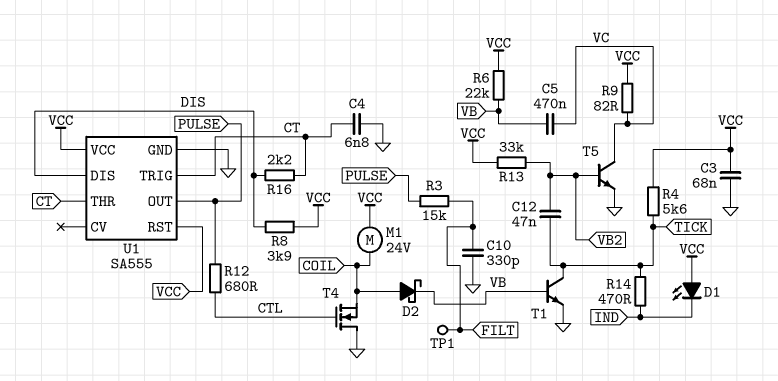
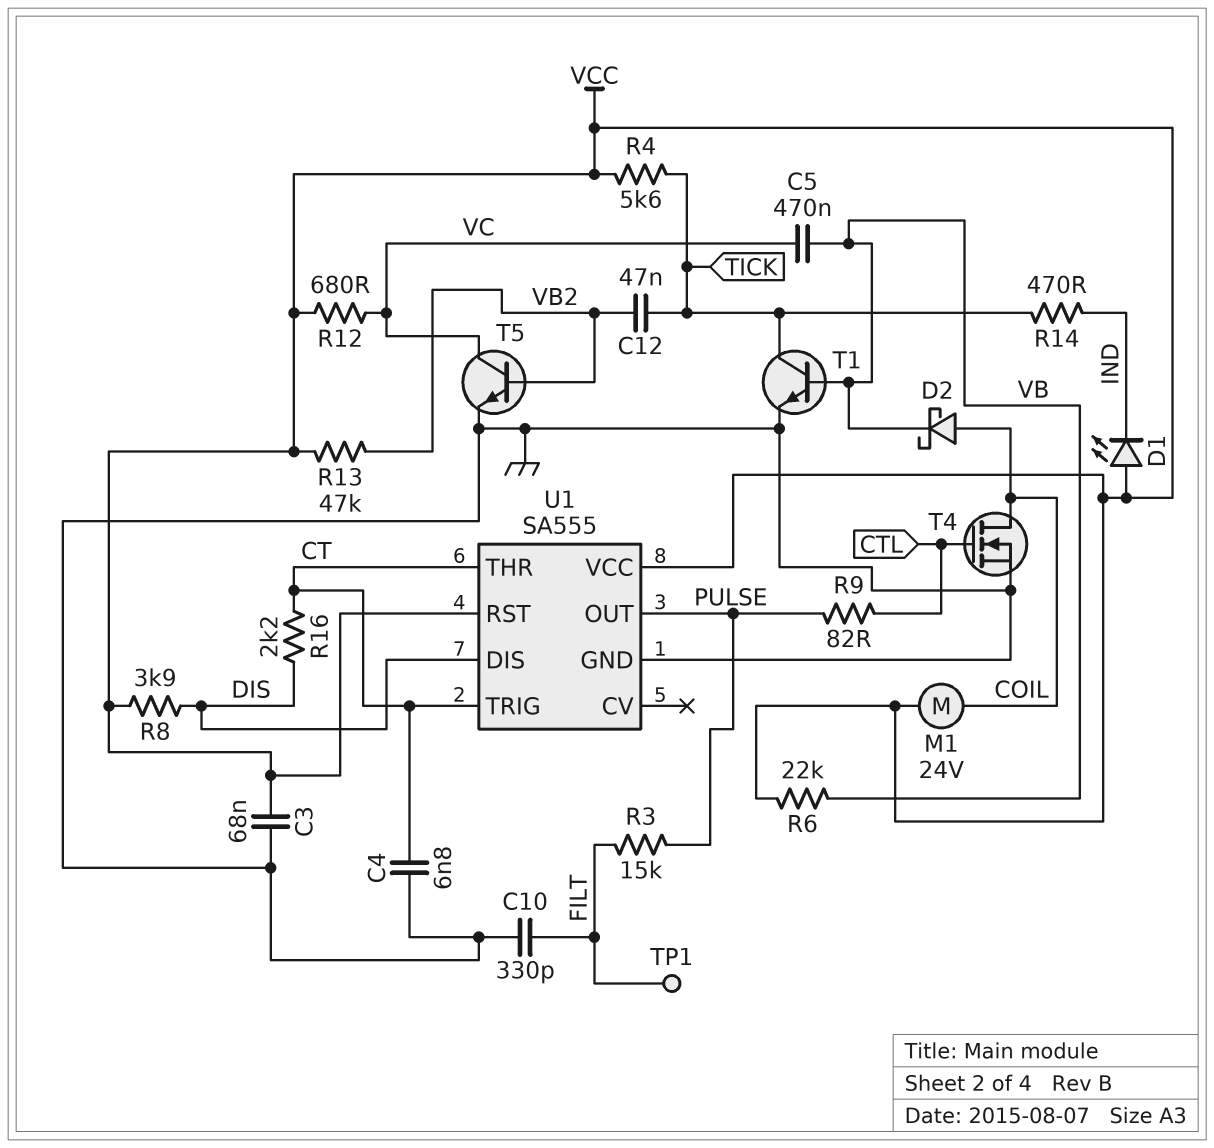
R9: 82 (VC, VCC) -> 82 (CTL, PULSE)
R12: 680 (CTL, PULSE) -> 680 (VC, VCC)
R13: 33k (VB2, VCC) -> 47k (VB2, VCC)
T4: NMOS (G CTL, D GND, S COIL) -> NMOS (G CTL, D COIL, S GND)

